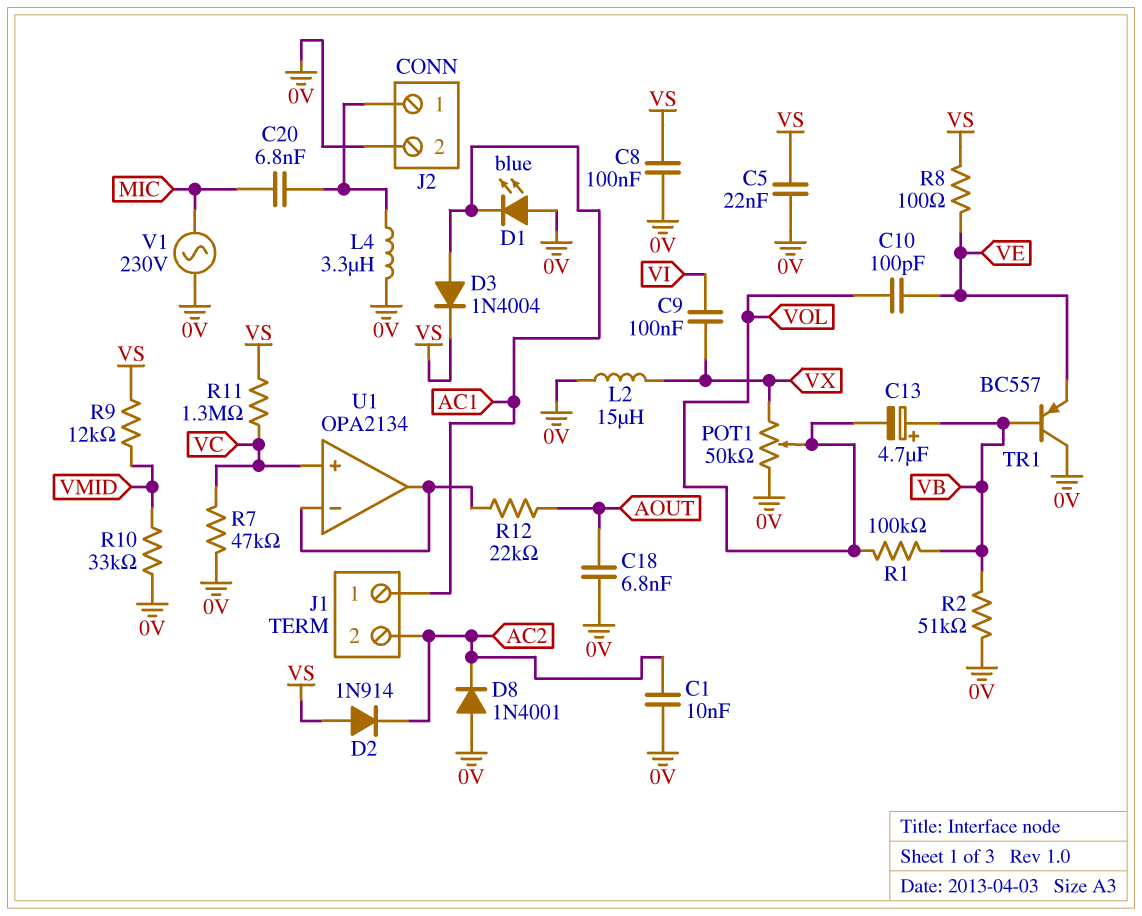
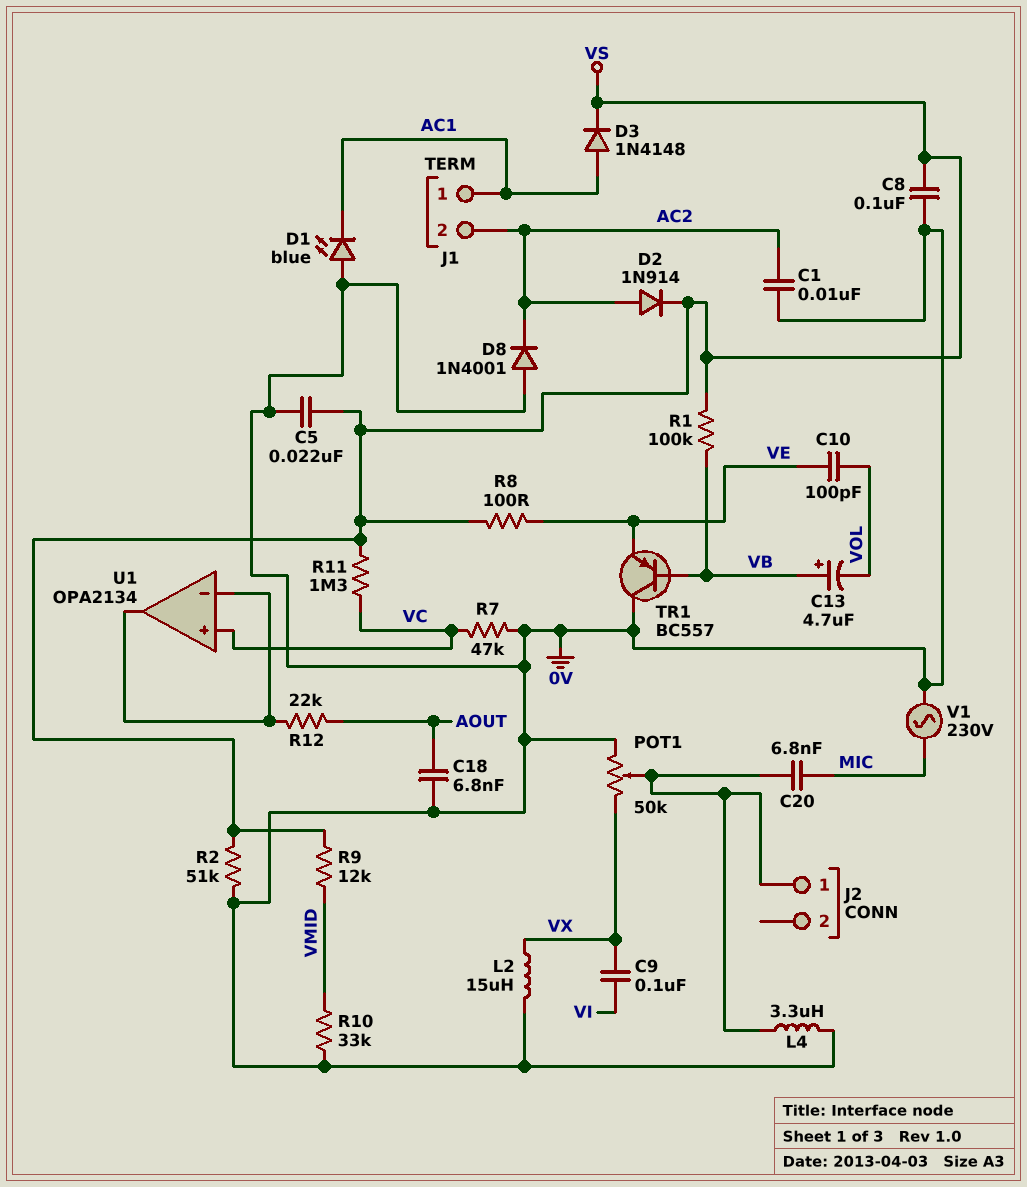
D2: diode 1N914 (A VS, K AC2) -> diode 1N914 (A AC2, K VS)
D3: diode 1N4004 (A AC1, K VS) -> diode 1N4148 (A AC1, K VS)
J2 pin 2: 0V -> none
POT1: 50k (0V, VX, wiper VOL) -> 50k (0V, VX, wiper J2/1)
R1: 100k (VB, VOL) -> 100k (VB, VS)
R2: 51k (0V, VB) -> 51k (0V, VS)

